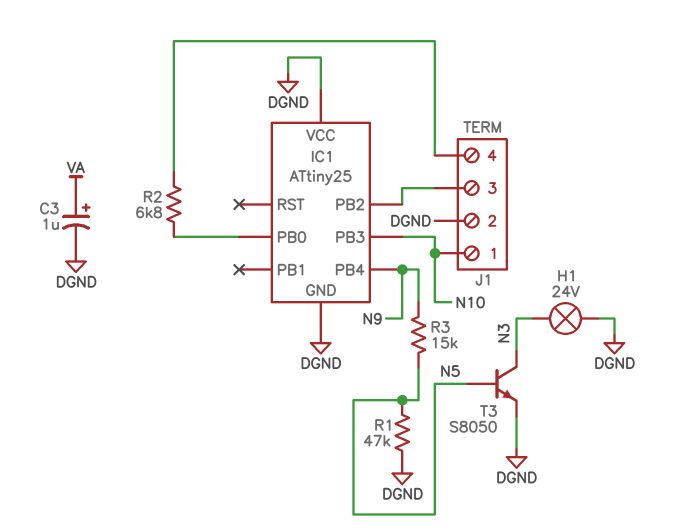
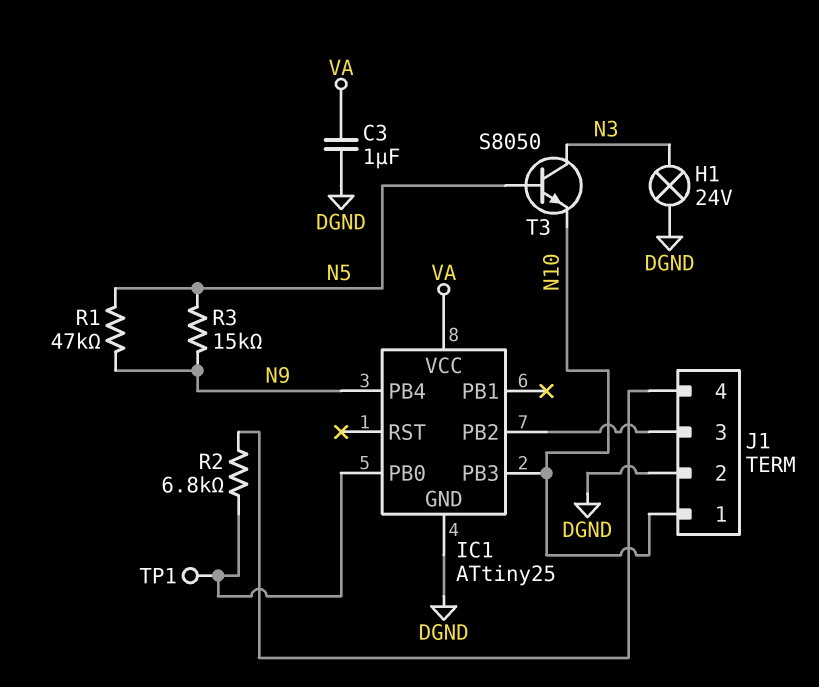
C3: 1uF (plus VA, minus DGND) -> 1uF (DGND, VA)
IC1 pin VCC: DGND -> VA
R1: 47k (DGND, N5) -> 47k (N5, N9)
T3: NPN S8050 (B N5, C N3, E DGND) -> NPN S8050 (B N5, C N3, E N10)
TP1: none -> test point (IC1/PB0)

